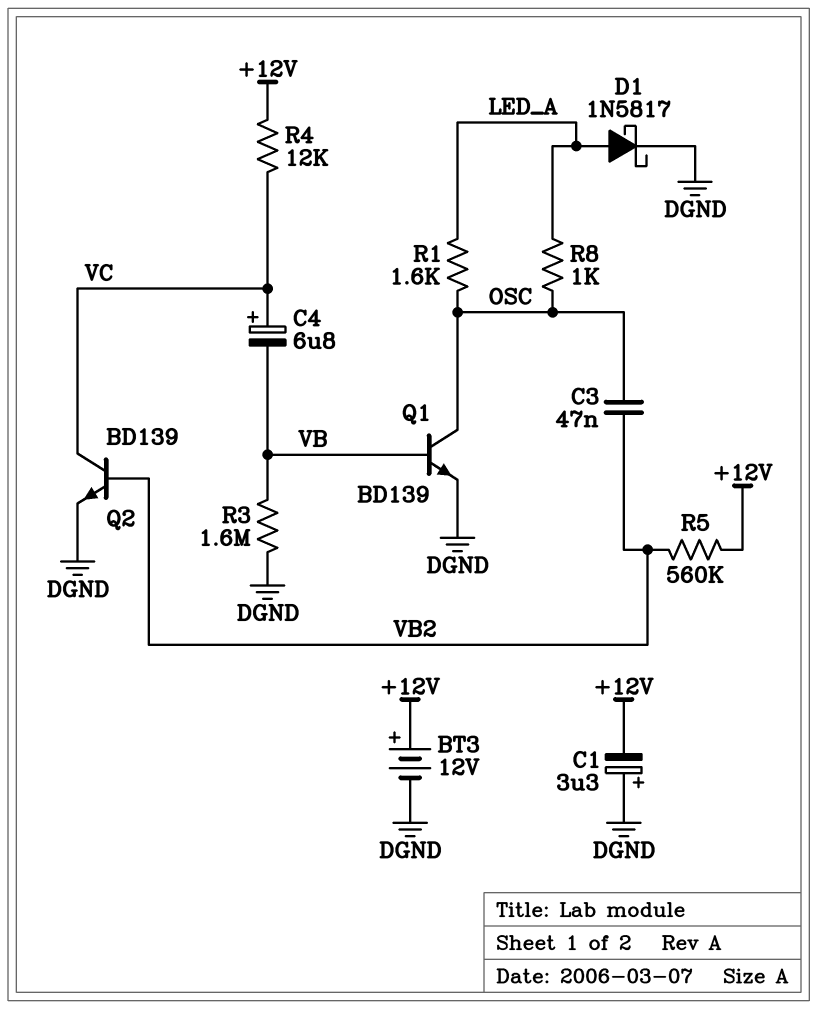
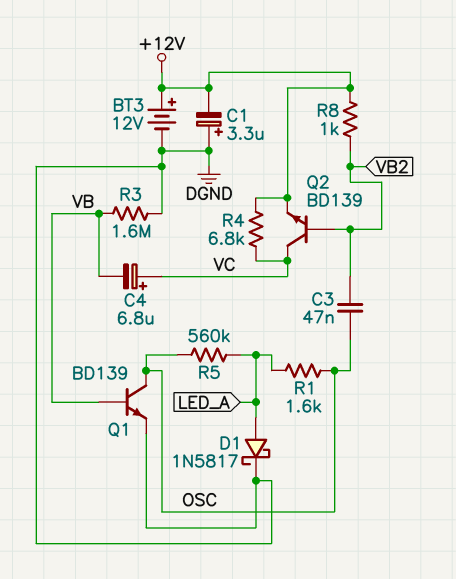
Q2: NPN BD139 (B VB2, C VC, E DGND) -> NPN BD139 (B VB2, C VC, E +12V)
R4: 12k (+12V, VC) -> 6.8k (+12V, VC)
R5: 560k (+12V, VB2) -> 560k (LED_A, OSC)
R8: 1k (LED_A, OSC) -> 1k (+12V, VB2)

